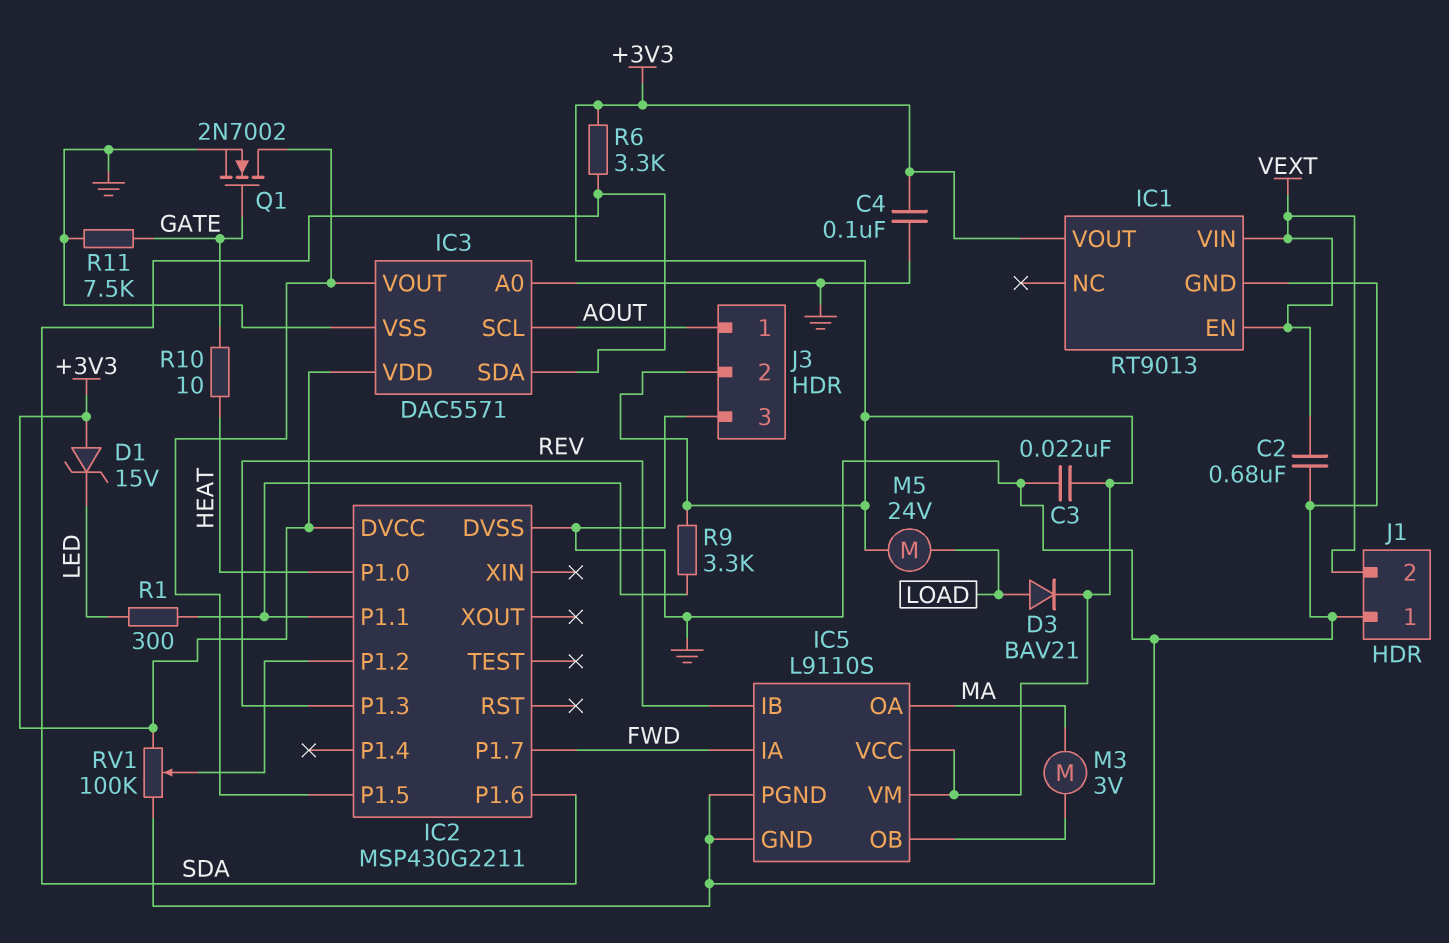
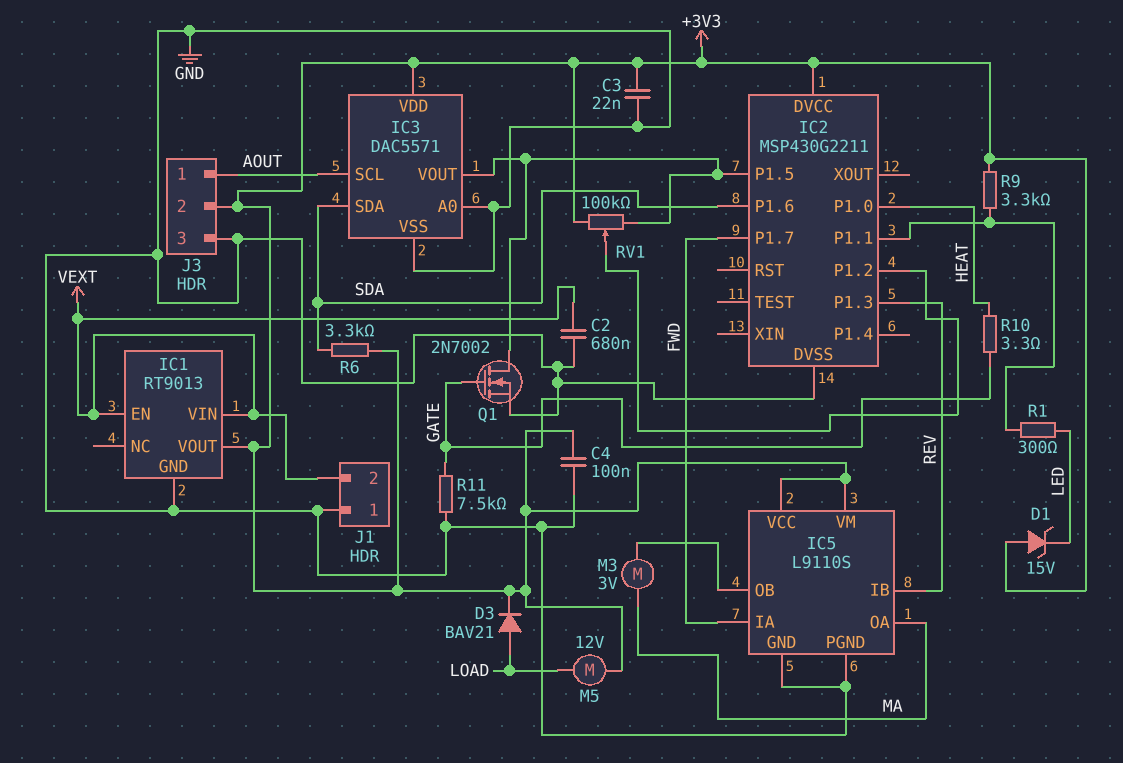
M5: motor 24V (+3V3, LOAD) -> motor 12V (+3V3, LOAD)
R10: 10 (GATE, HEAT) -> 3.3 (GATE, HEAT)
RV1: 100k (+3V3, GND, wiper IC2/P1.2) -> 100k (+3V3, IC2/P1.5, wiper IC2/P1.2)

